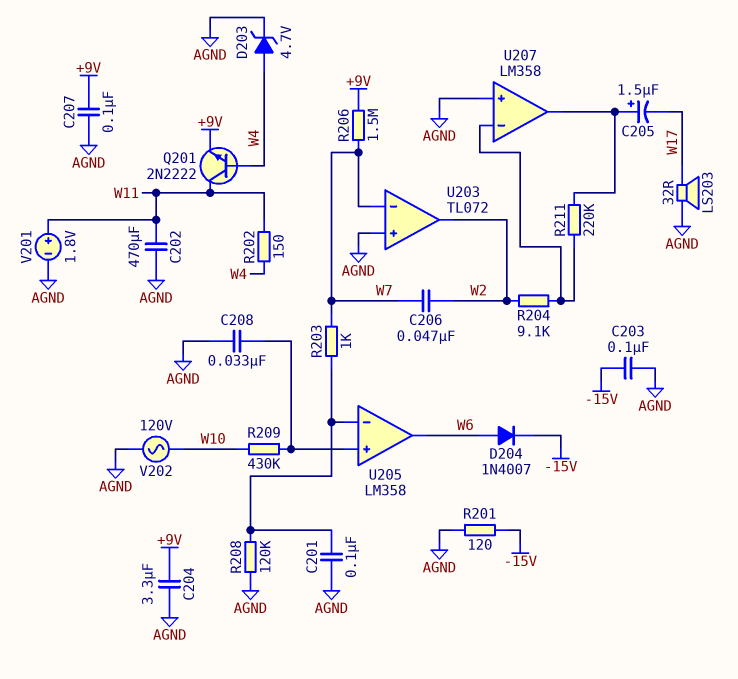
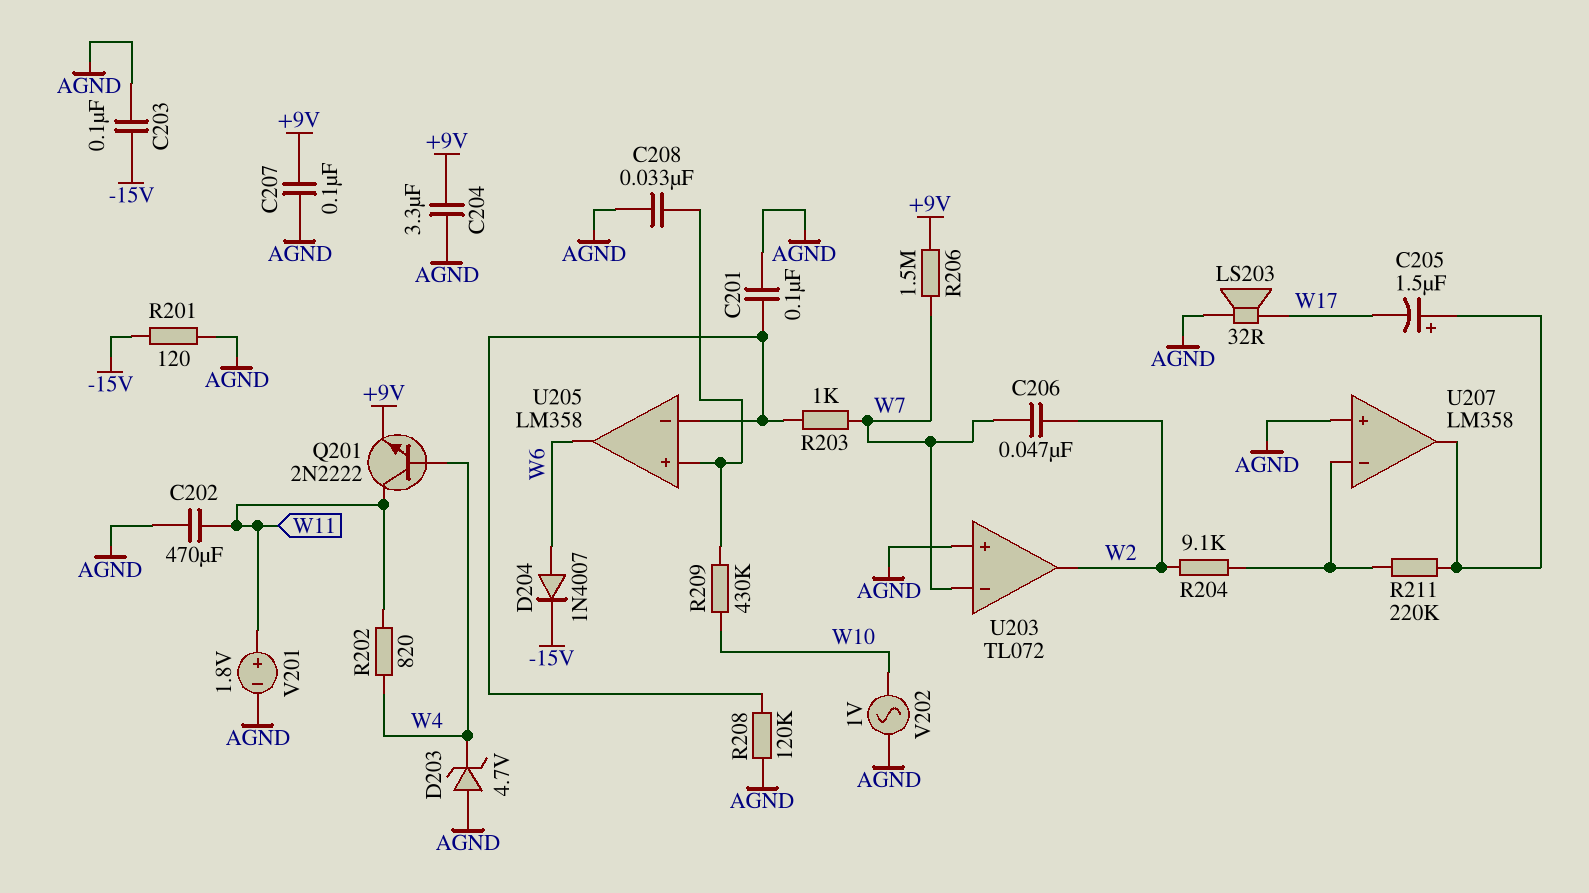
D203: zener 4.7V (A W4, K AGND) -> zener 4.7V (A AGND, K W4)
R202: 150 (W4, W11) -> 820 (W4, W11)
V202: AC 120V (AGND, W10) -> AC 1V (AGND, W10)

